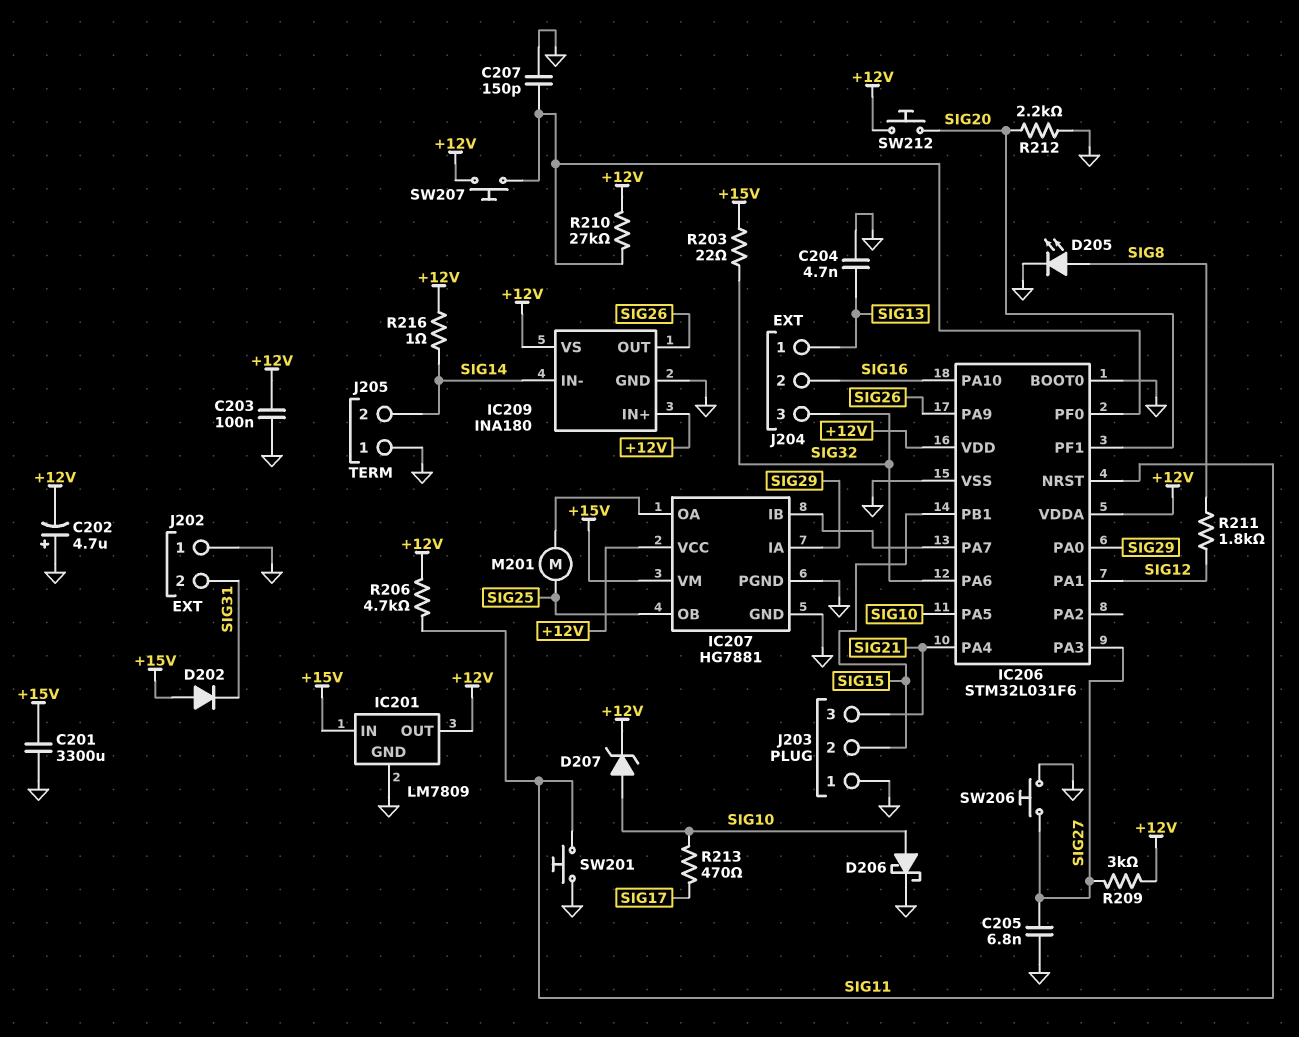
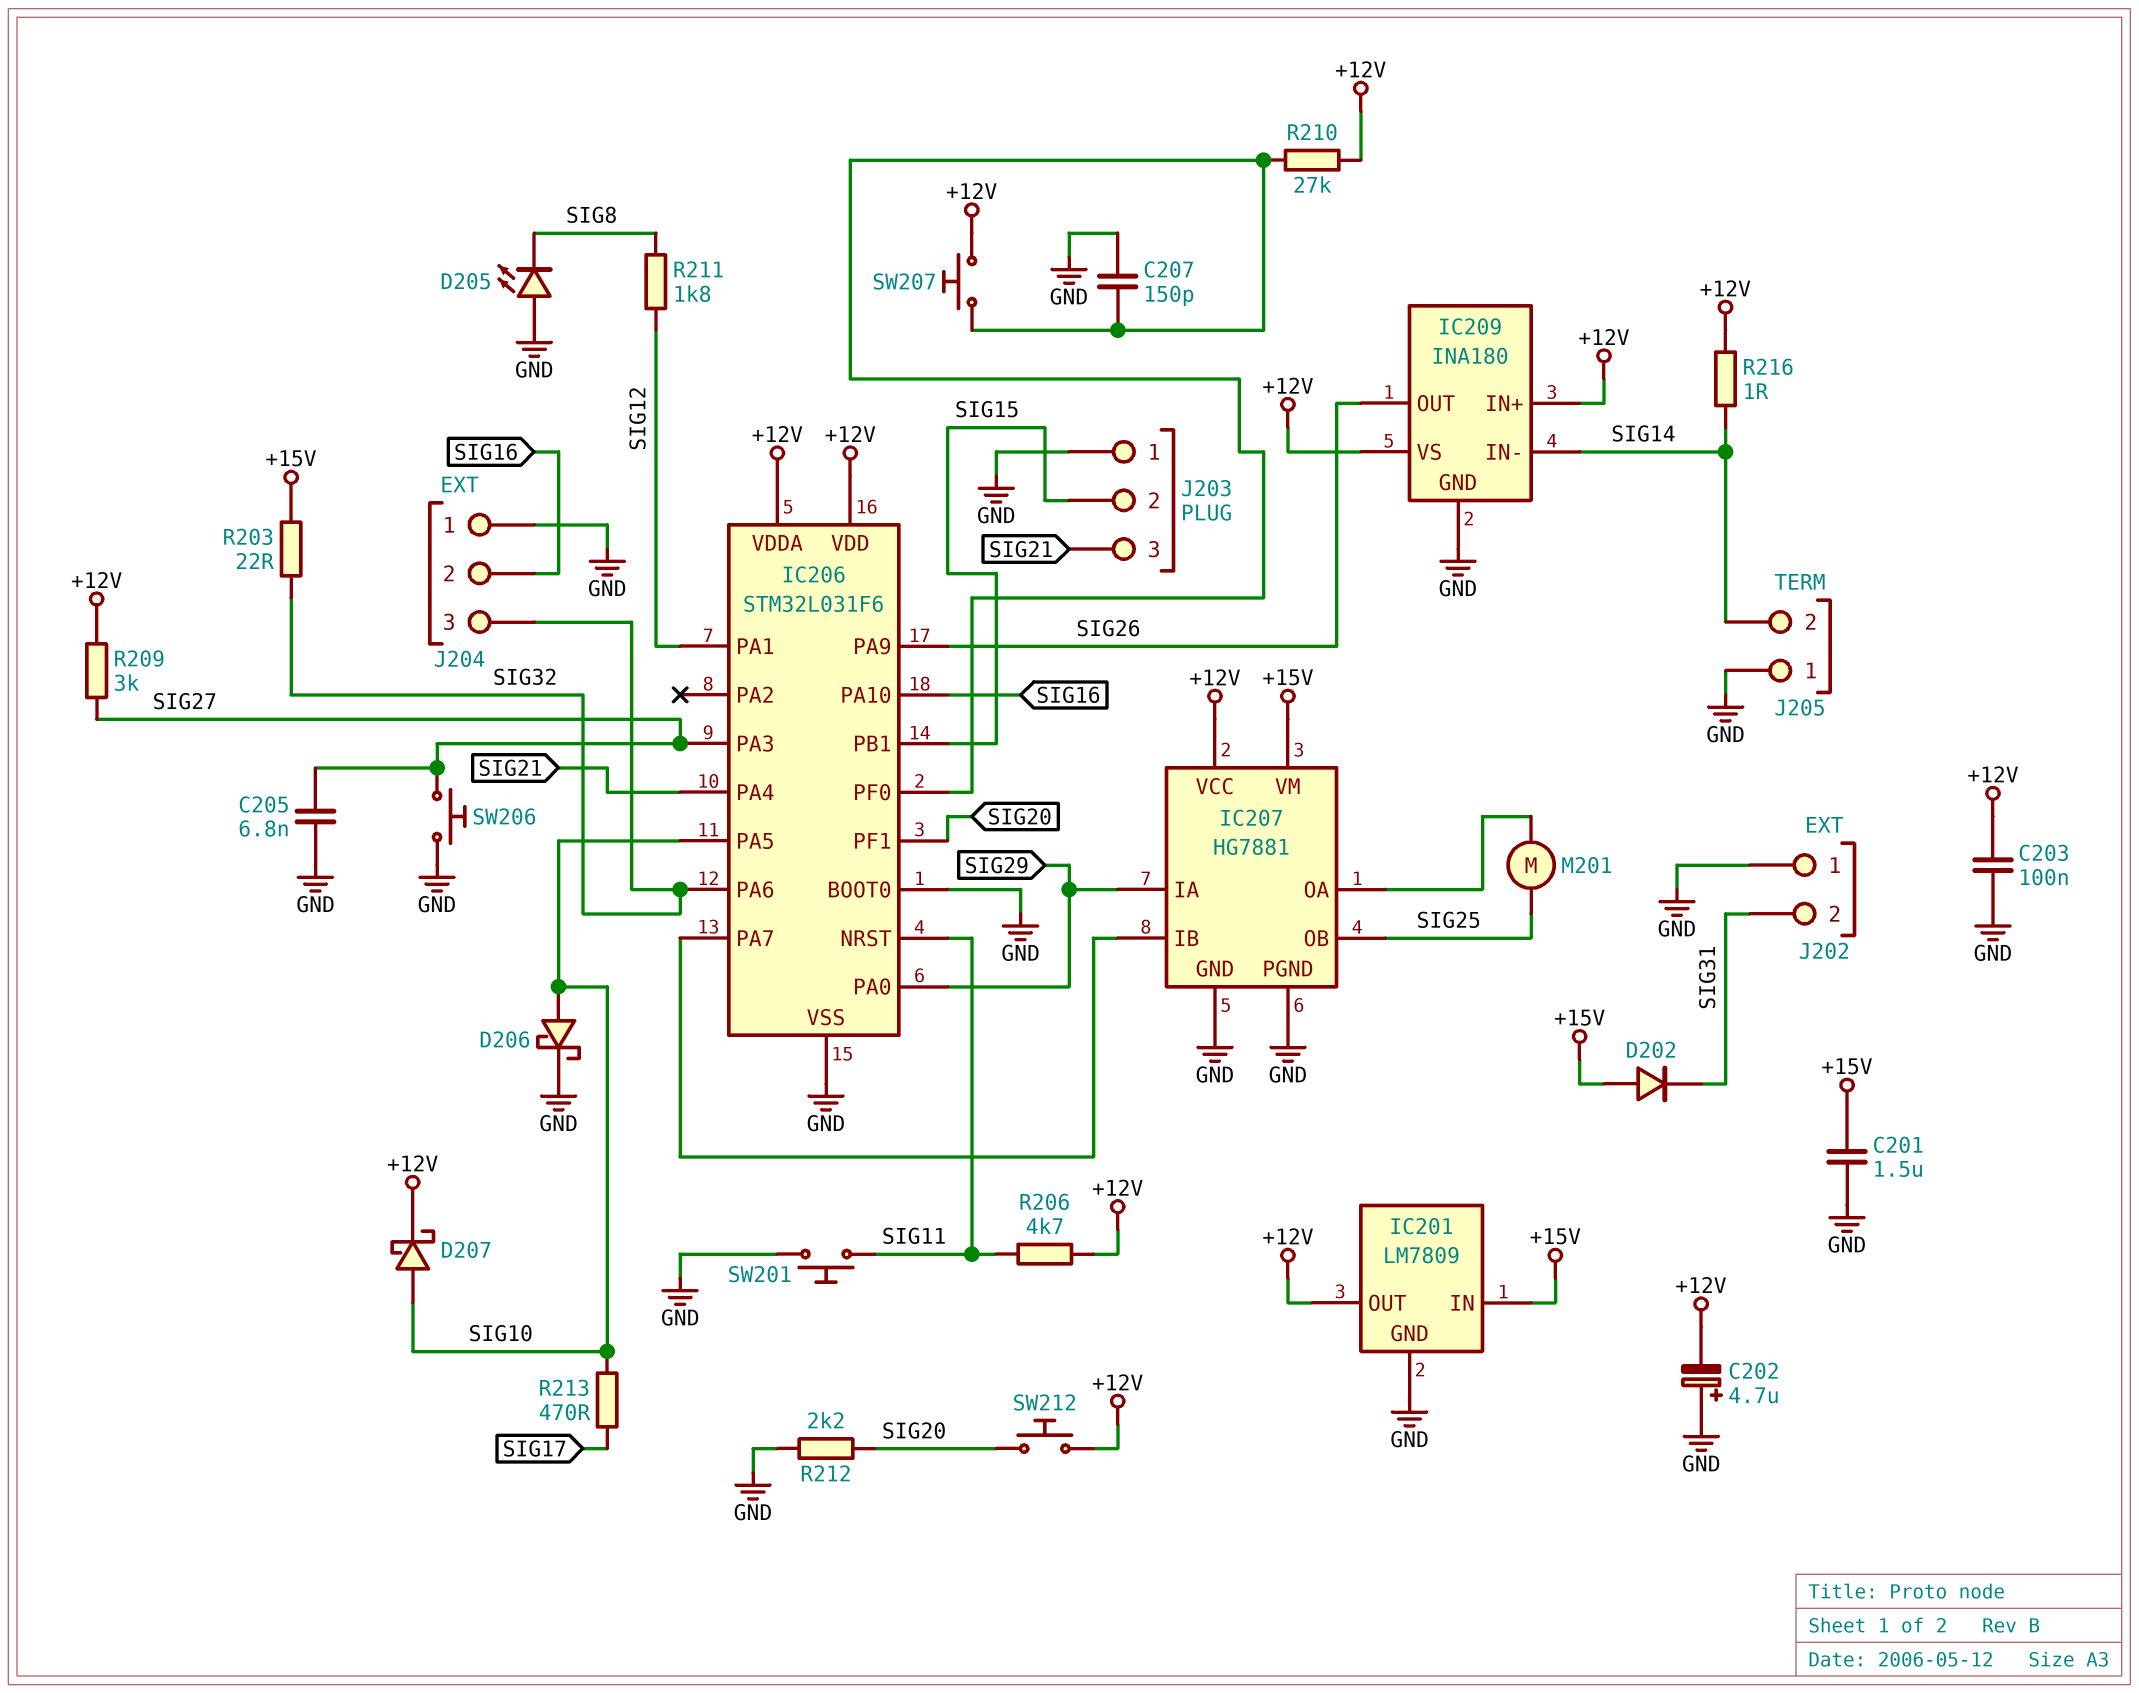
C201: 3300uF (+15V, GND) -> 1.5uF (+15V, GND)
C204: 4.7nF (GND, SIG13) -> none
D205: LED (A SIG8, K GND) -> LED (A GND, K SIG8)
D207: zener (A SIG10, K +12V) -> schottky (A SIG10, K +12V)
J204 pin 1: SIG13 -> GND

